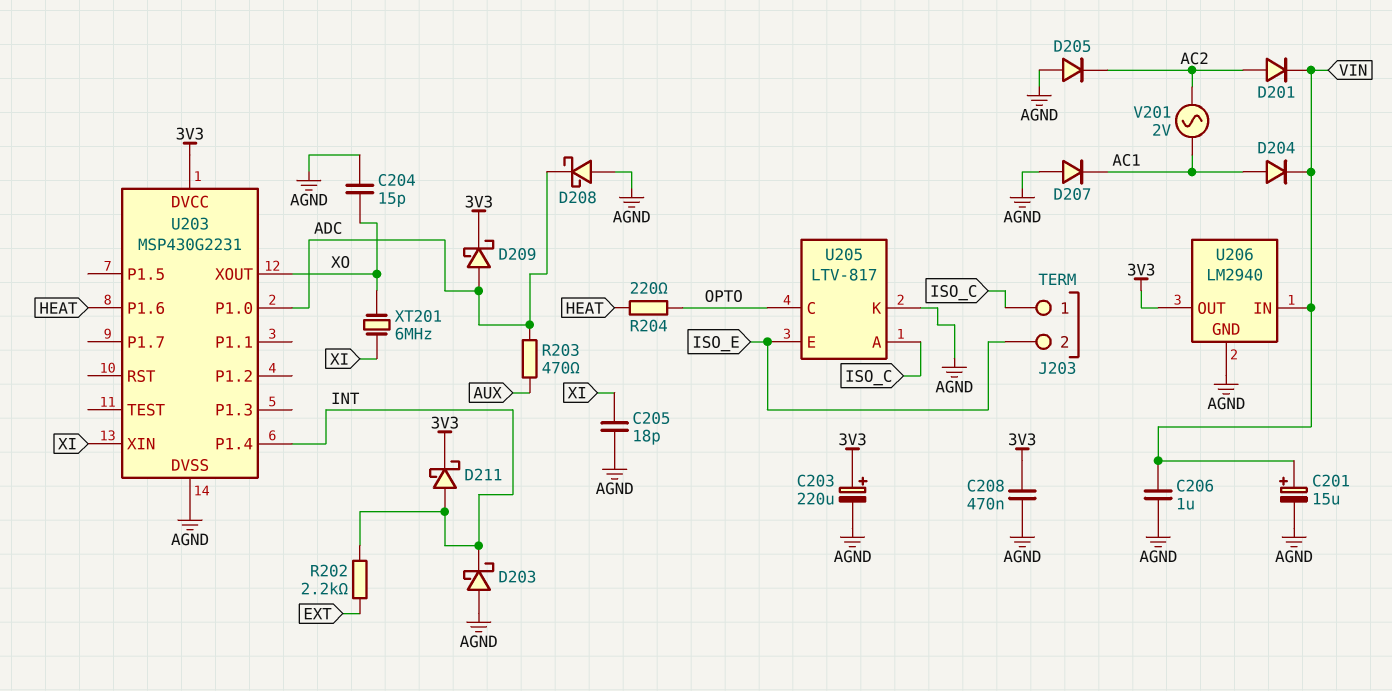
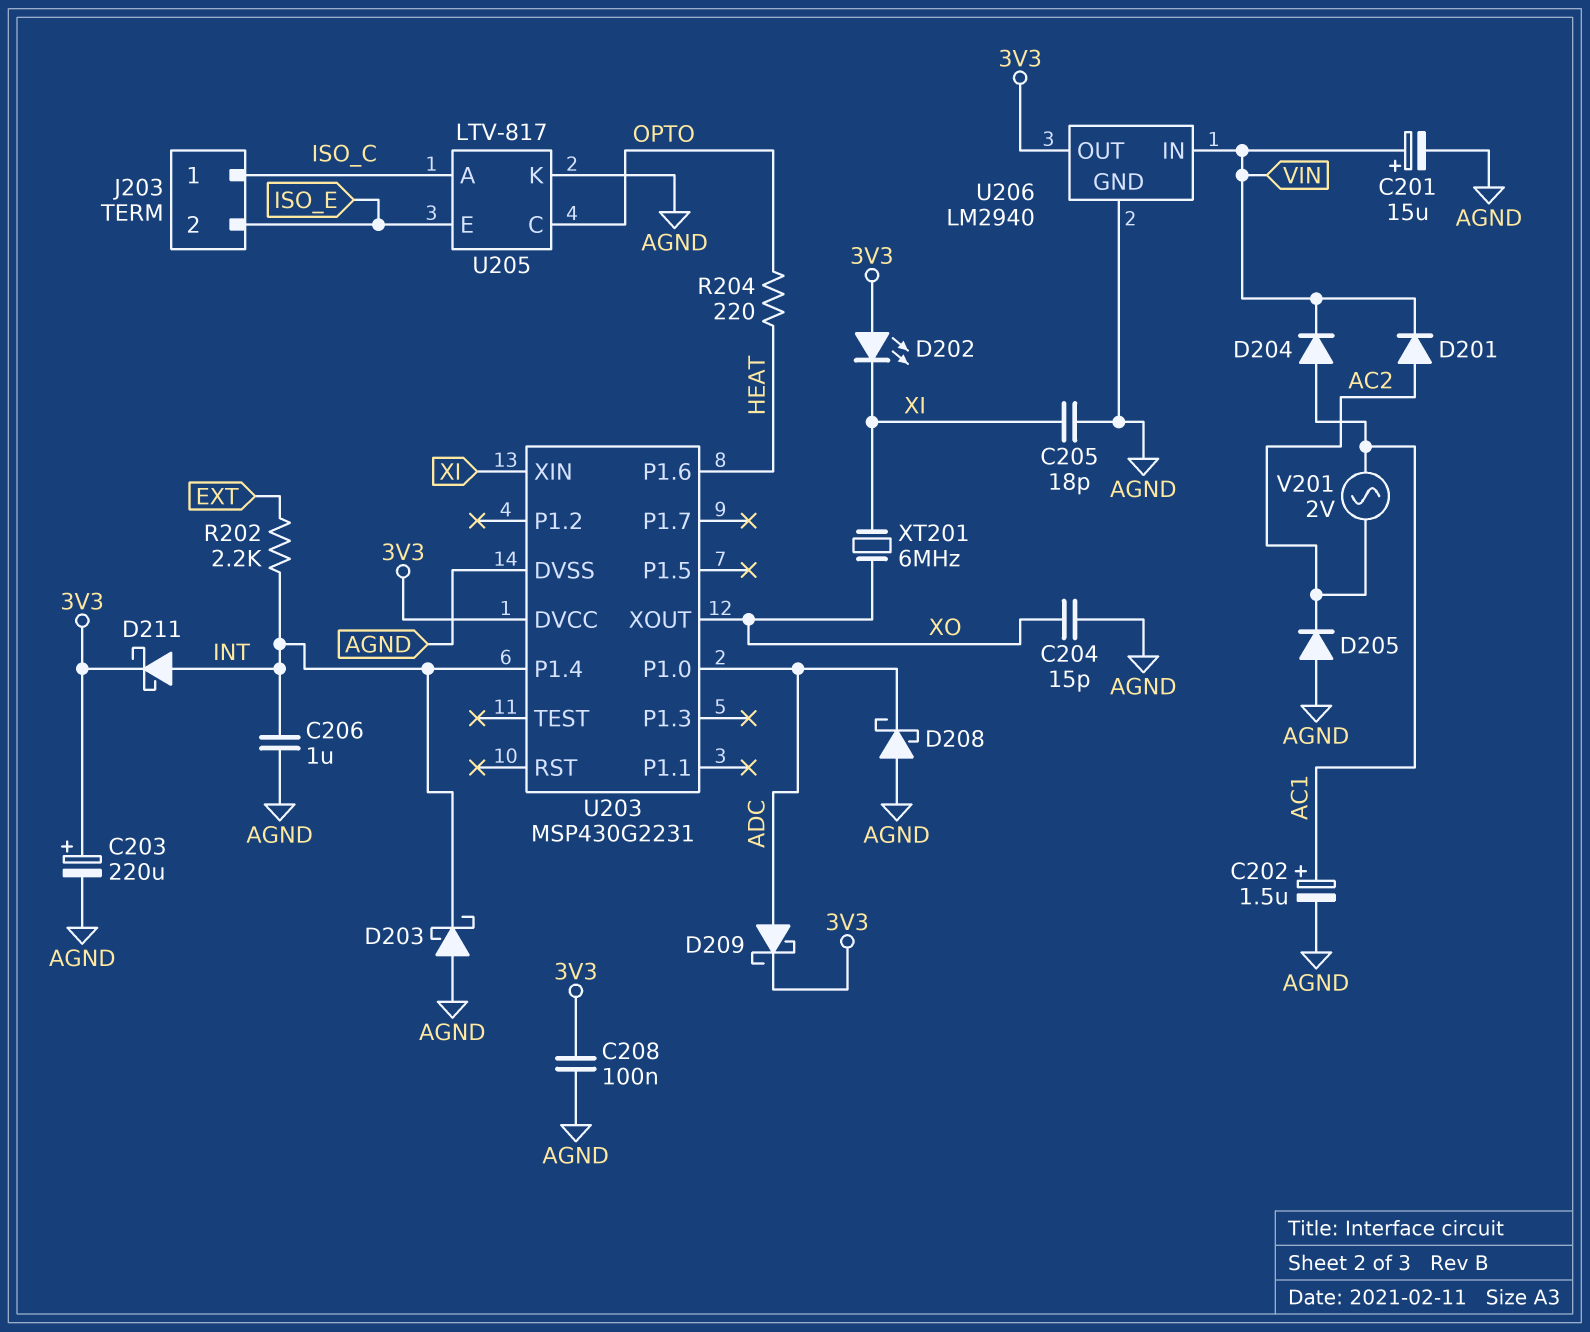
C202: none -> 1.5uF (plus AC1, minus AGND)
C206: 1uF (AGND, VIN) -> 1uF (AGND, INT)
C208: 470nF (3V3, AGND) -> 100nF (3V3, AGND)
D202: none -> LED (A 3V3, K XI)
D207: diode (A AGND, K AC1) -> none
R203: 470 (ADC, AUX) -> none

